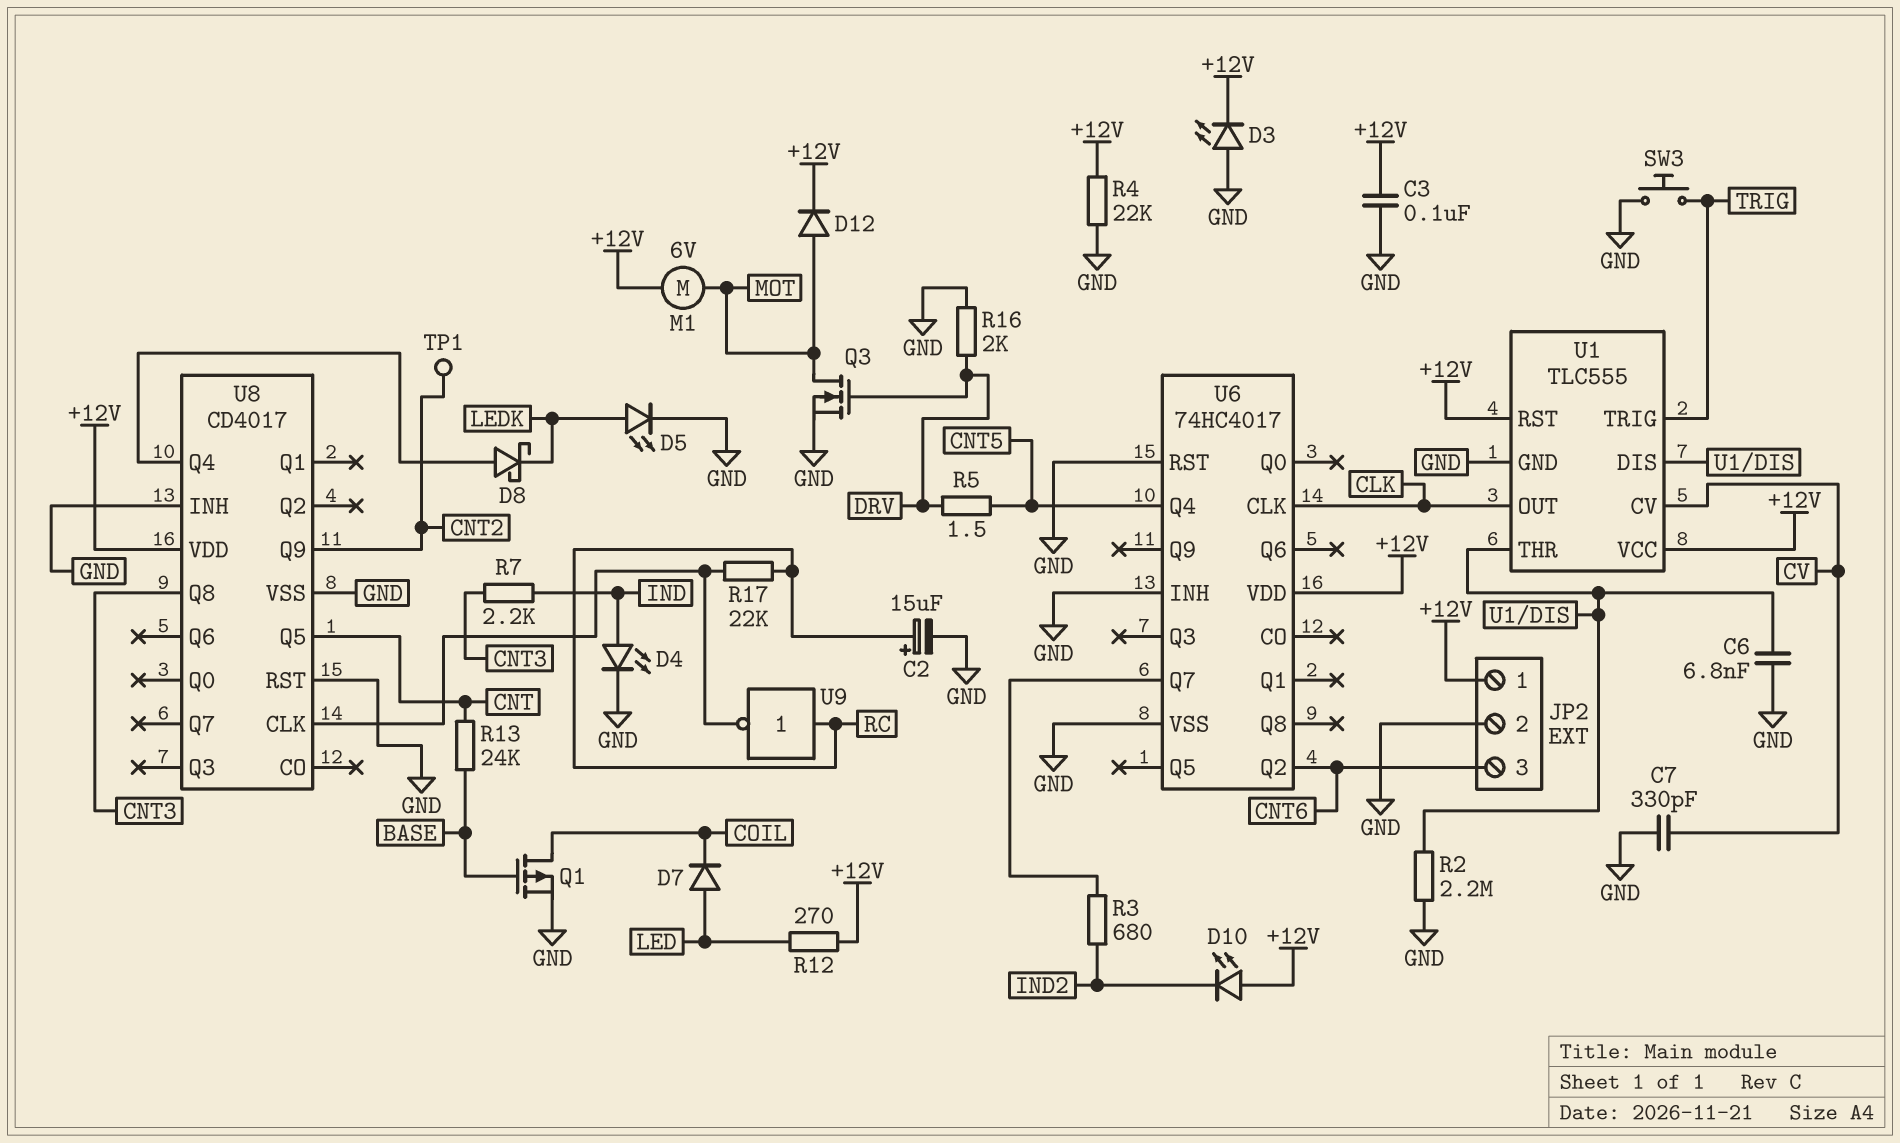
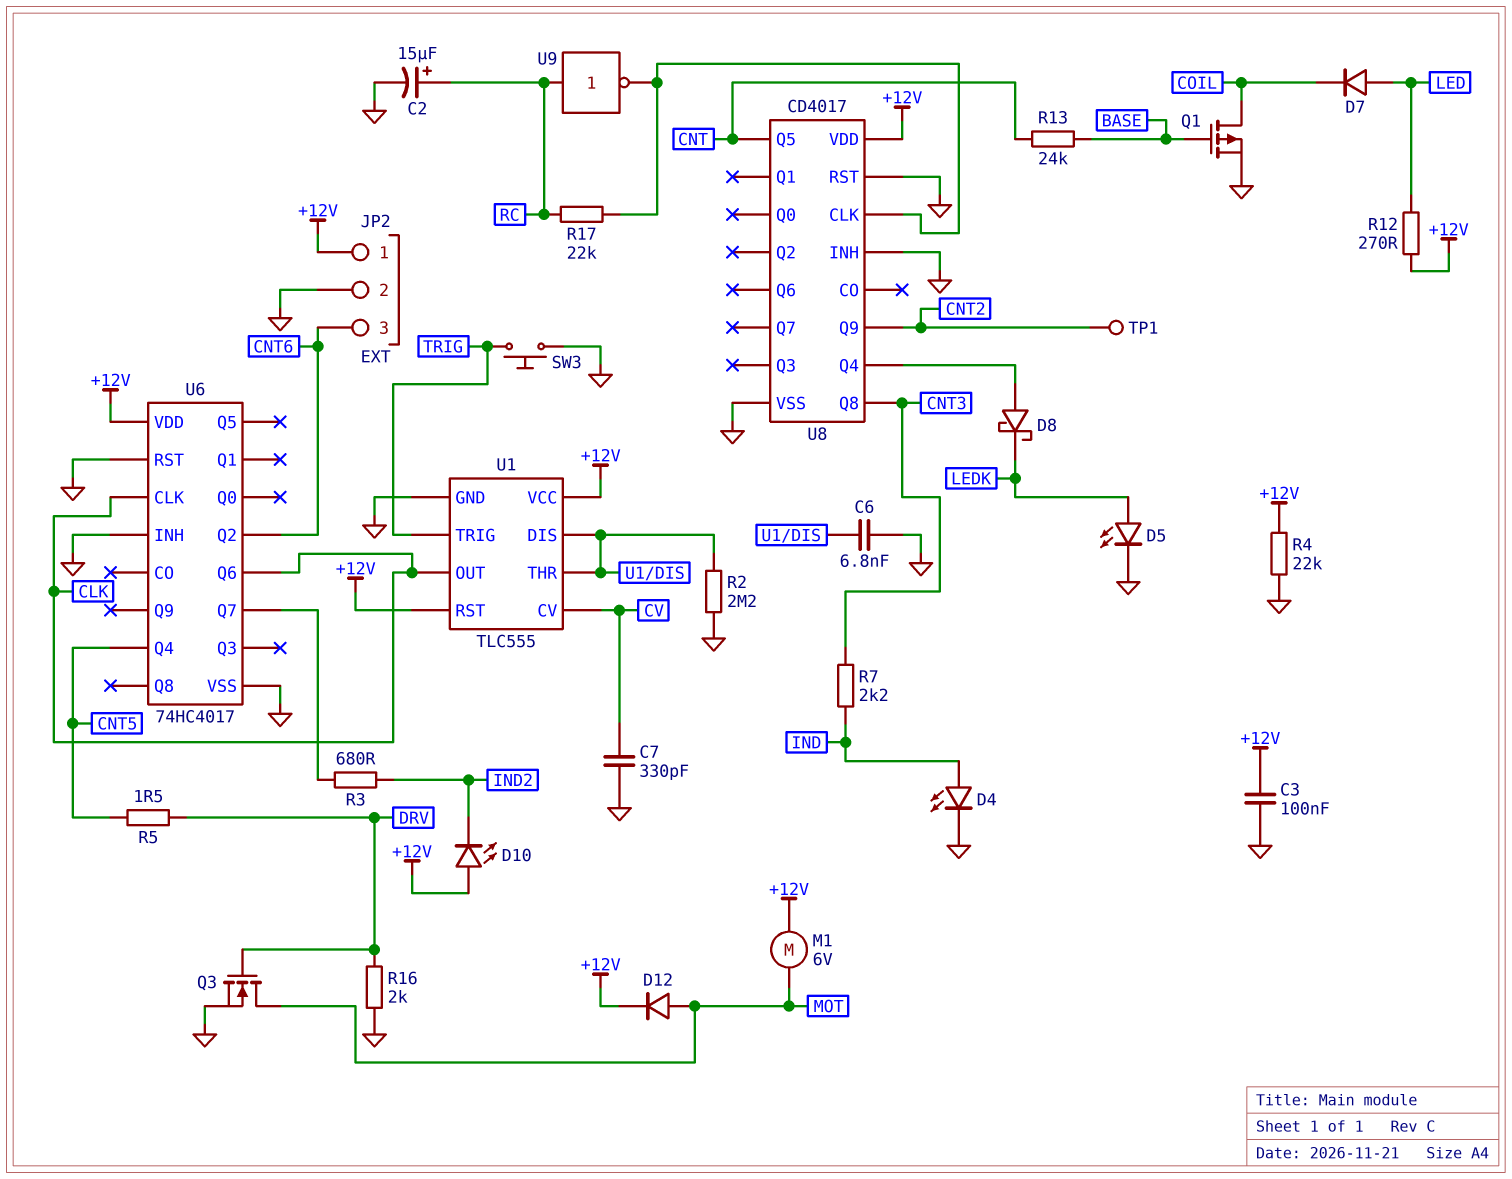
D3: LED (A GND, K +12V) -> none
U6 pin Q6: none -> CLK

